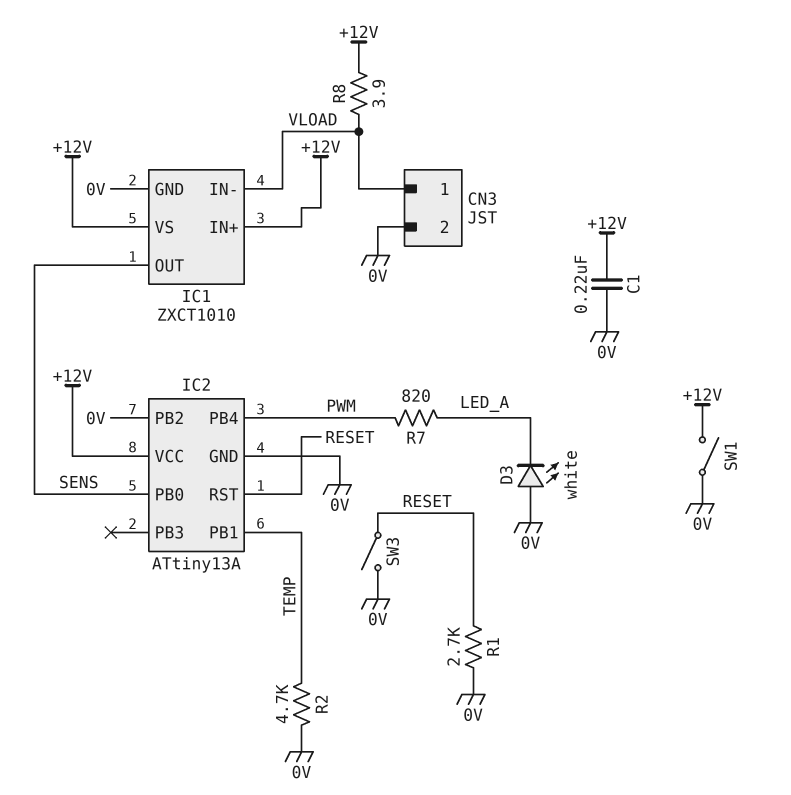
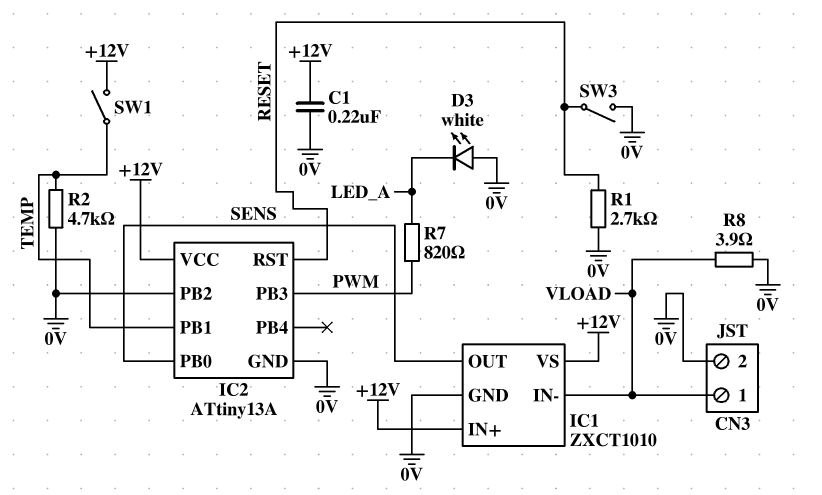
IC2 pin PB3: none -> PWM
IC2 pin PB4: PWM -> none
R8: 3.9 (+12V, VLOAD) -> 3.9 (0V, VLOAD)
SW1: switch (+12V, 0V) -> switch (+12V, TEMP)

